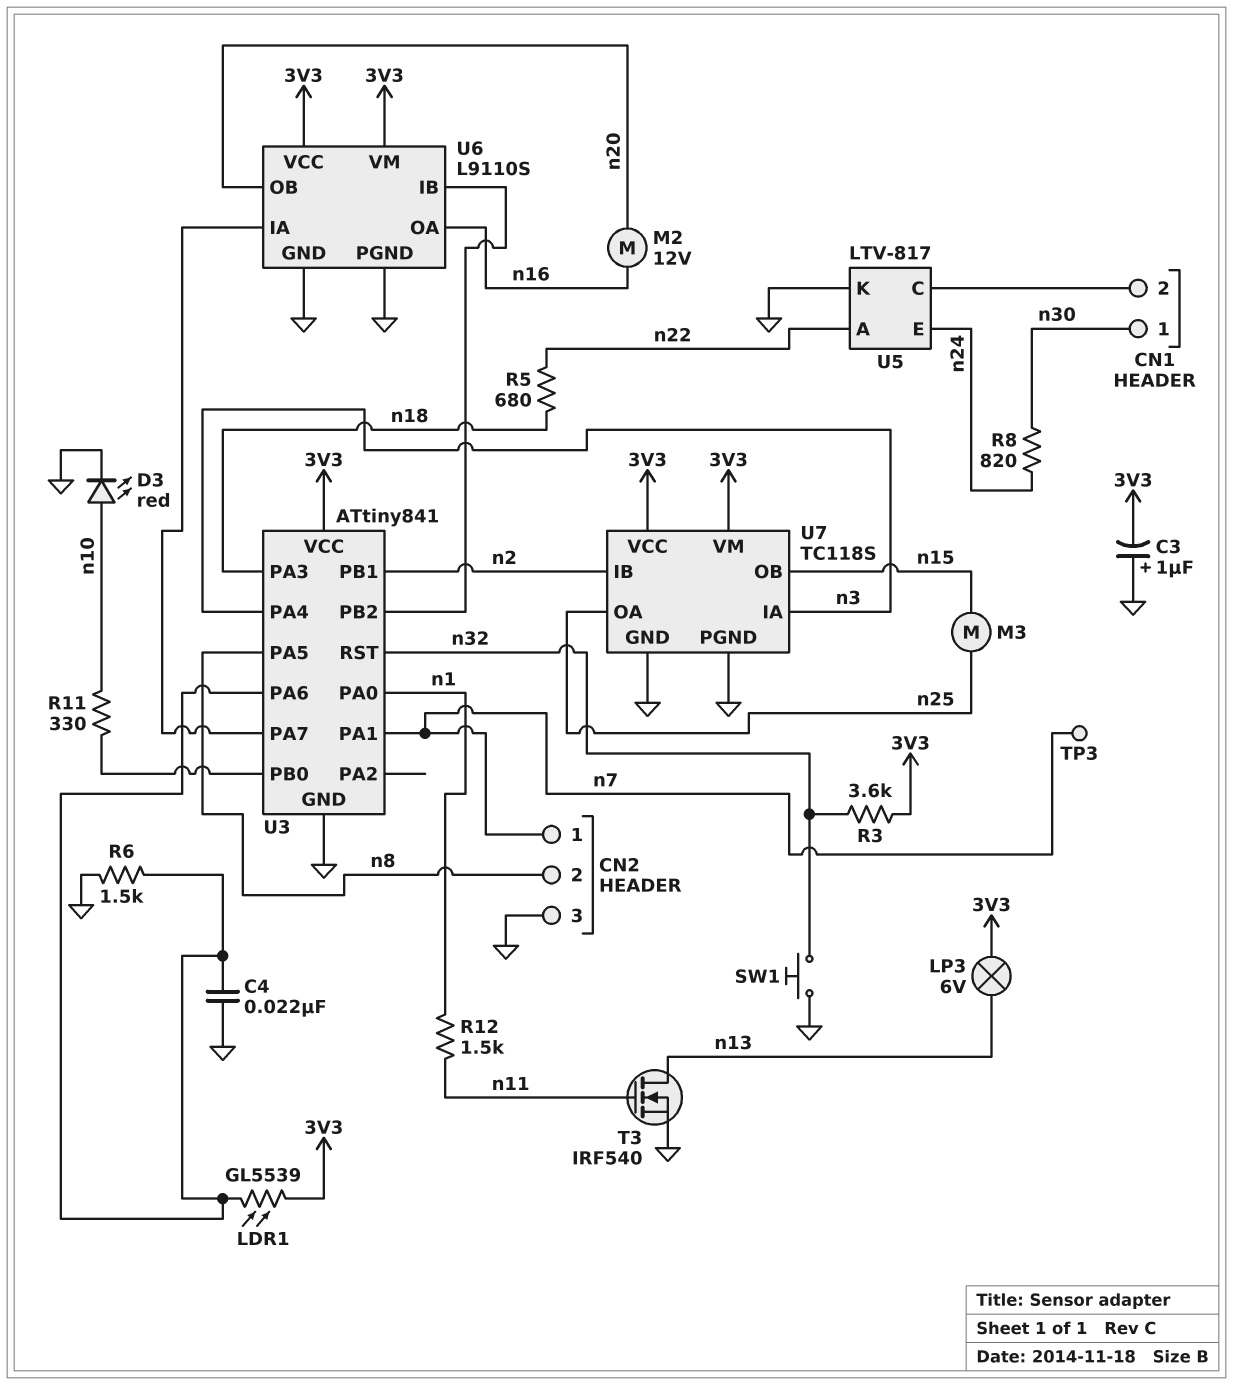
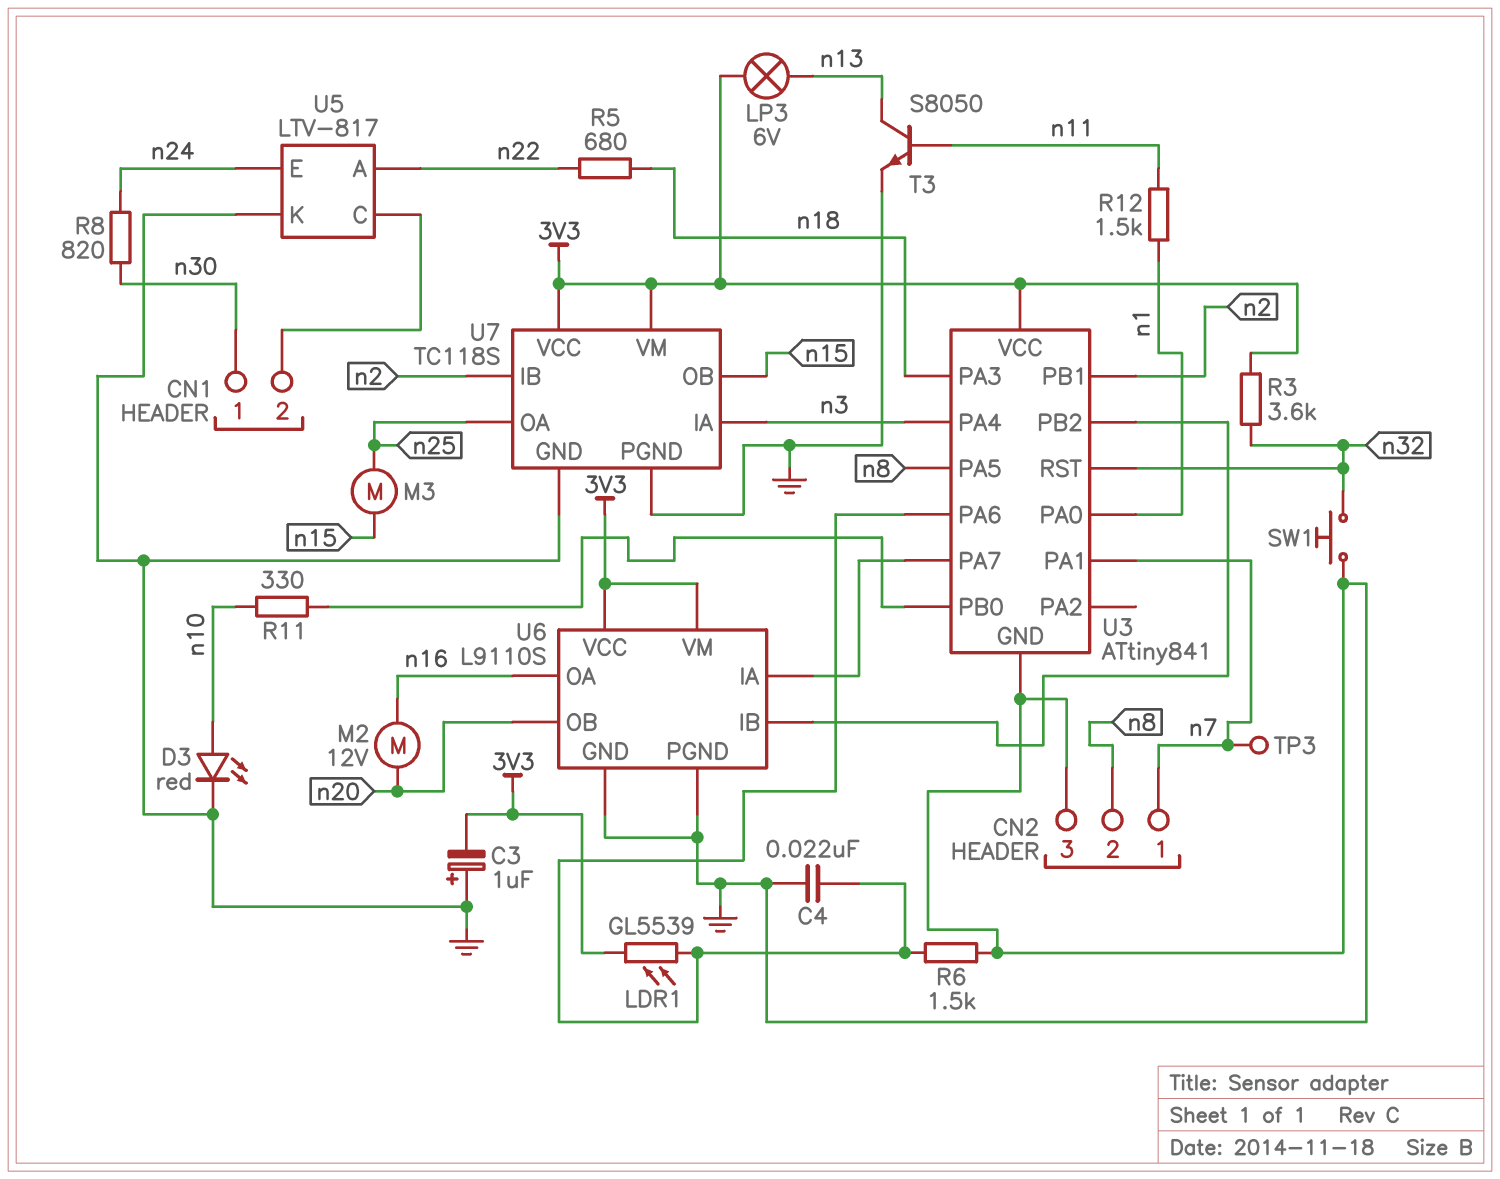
T3: NMOS IRF540 (G n11, D n13, S GND) -> NPN S8050 (B n11, C n13, E GND)

